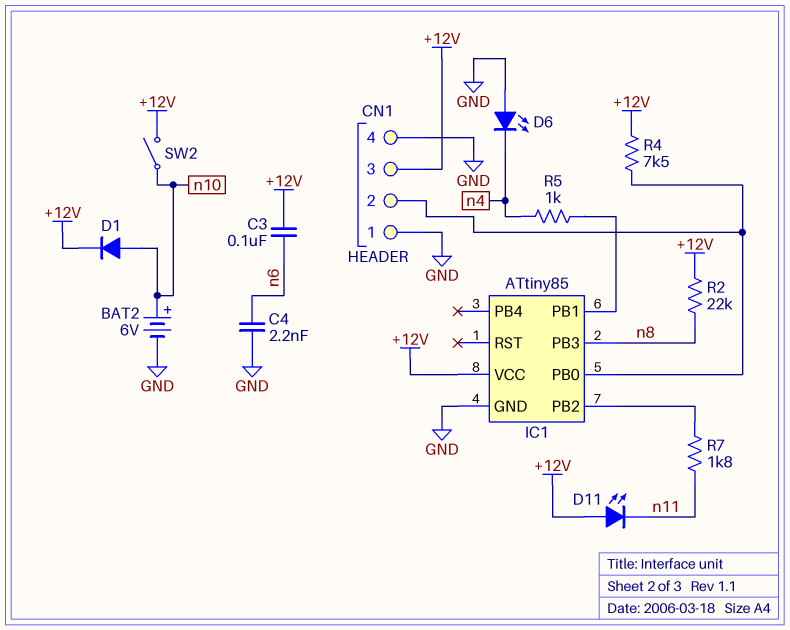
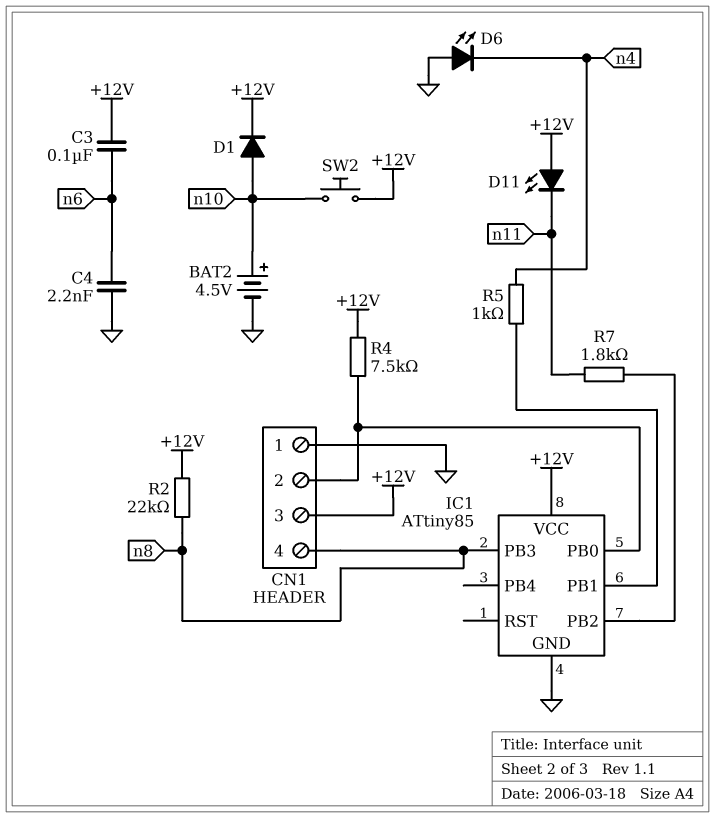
BAT2: 6V (plus n10, minus GND) -> 4.5V (plus n10, minus GND)
CN1 pin 4: GND -> n8
SW2: switch (+12V, n10) -> button (+12V, n10)

